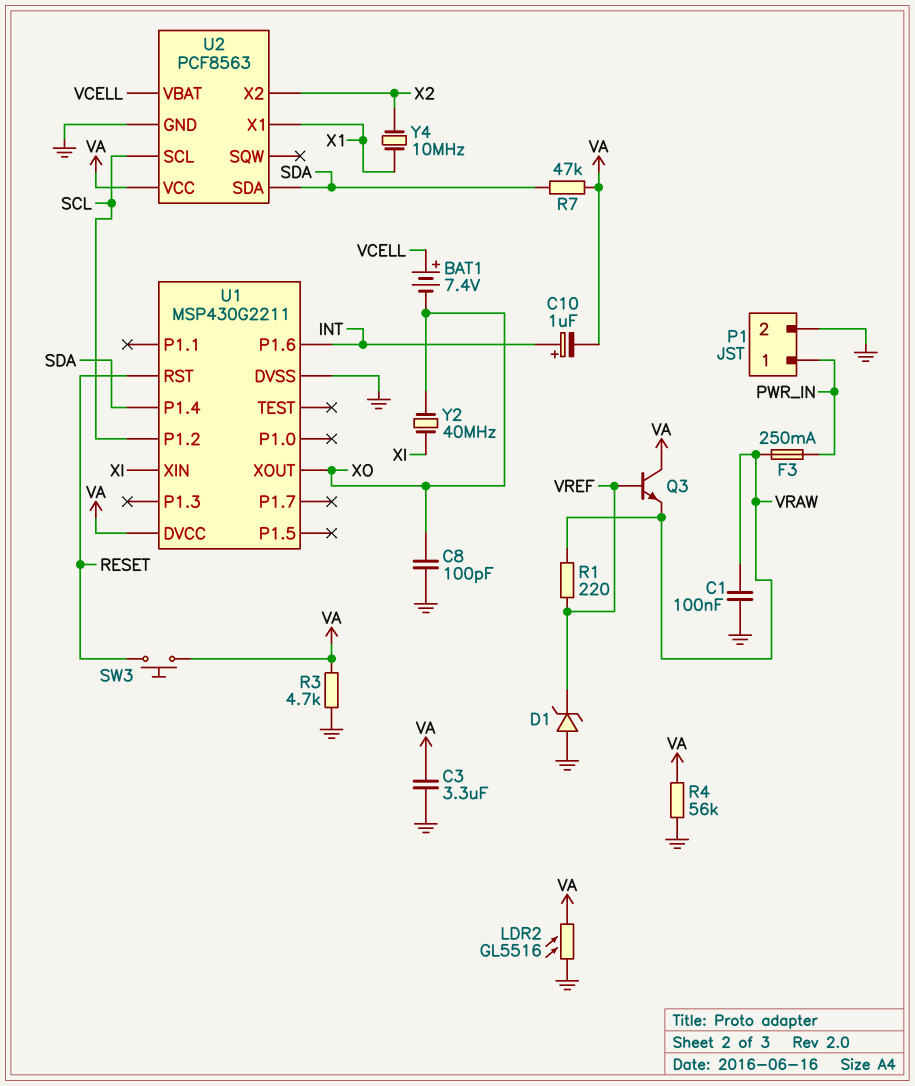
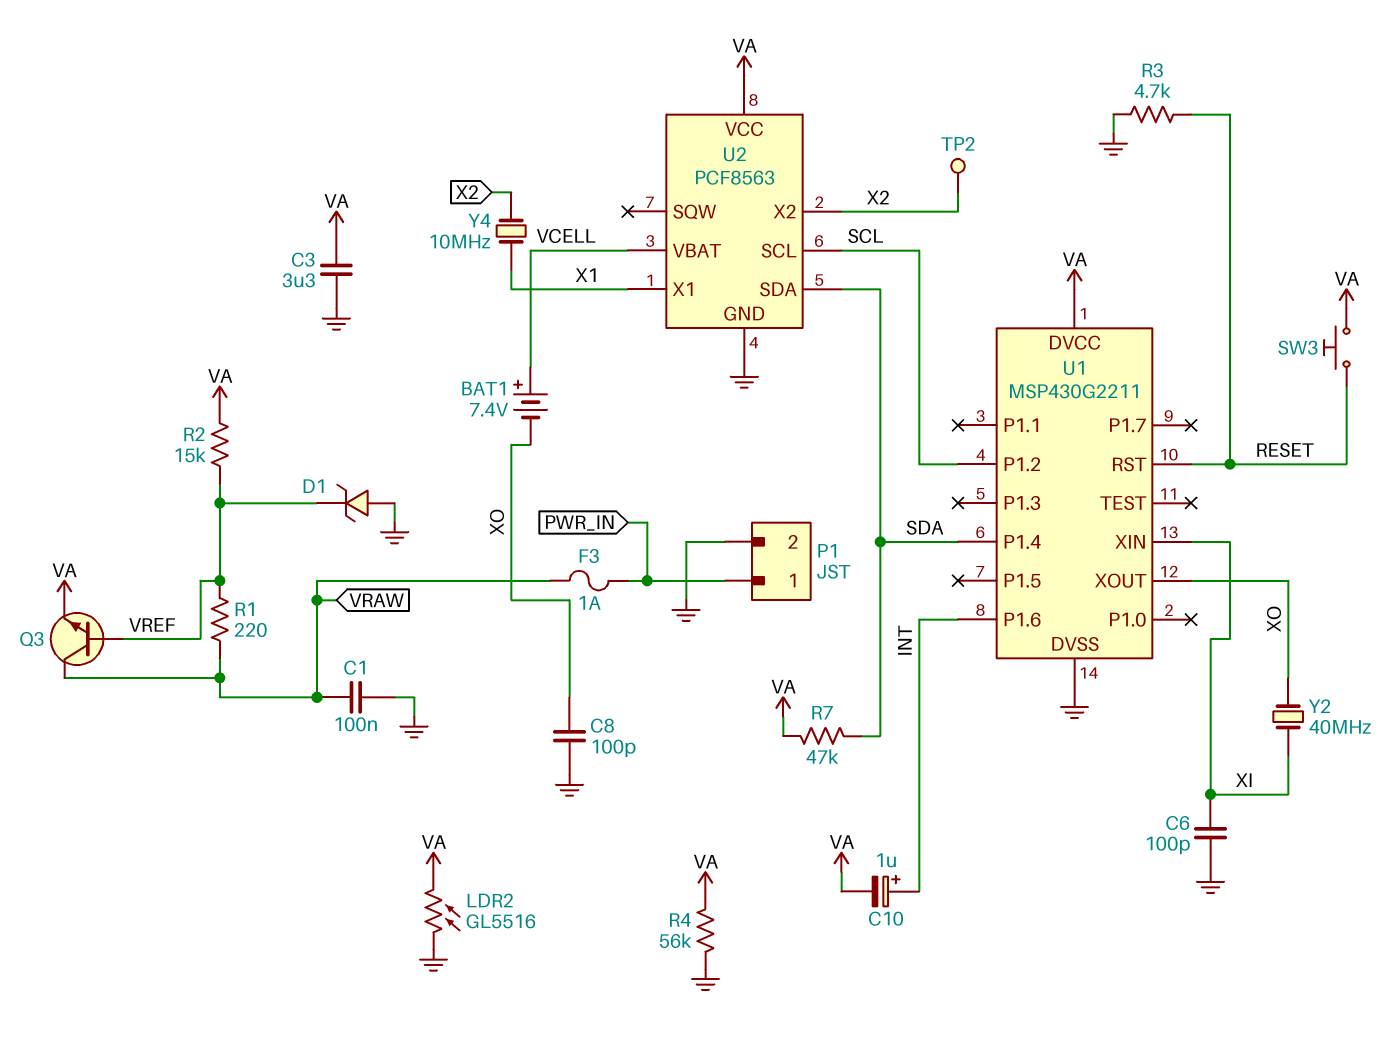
C6: none -> 100pF (GND, XI)
F3: 250mA (PWR_IN, VRAW) -> 1A (PWR_IN, VRAW)
Q3: NPN (B VREF, C VA, E VRAW) -> NPN (B VREF, C VRAW, E VA)
R2: none -> 15k (VA, VREF)
R3: 4.7k (GND, VA) -> 4.7k (GND, RESET)
TP2: none -> test point (X2)

